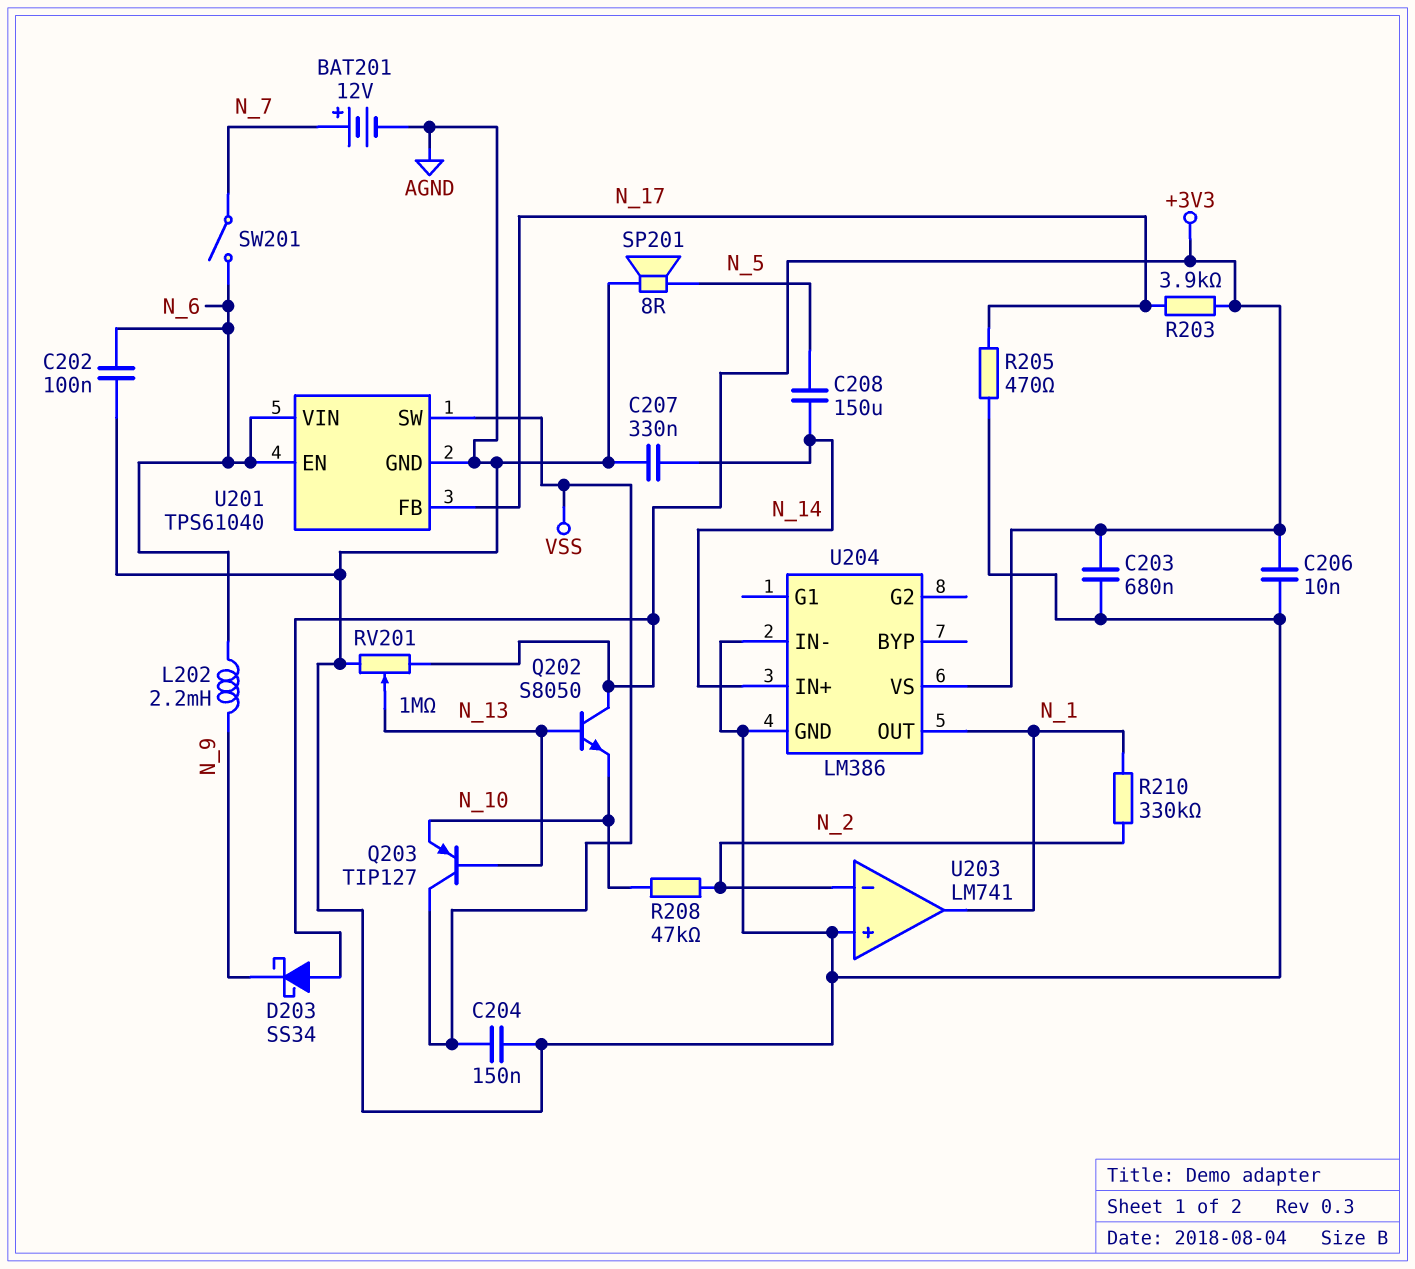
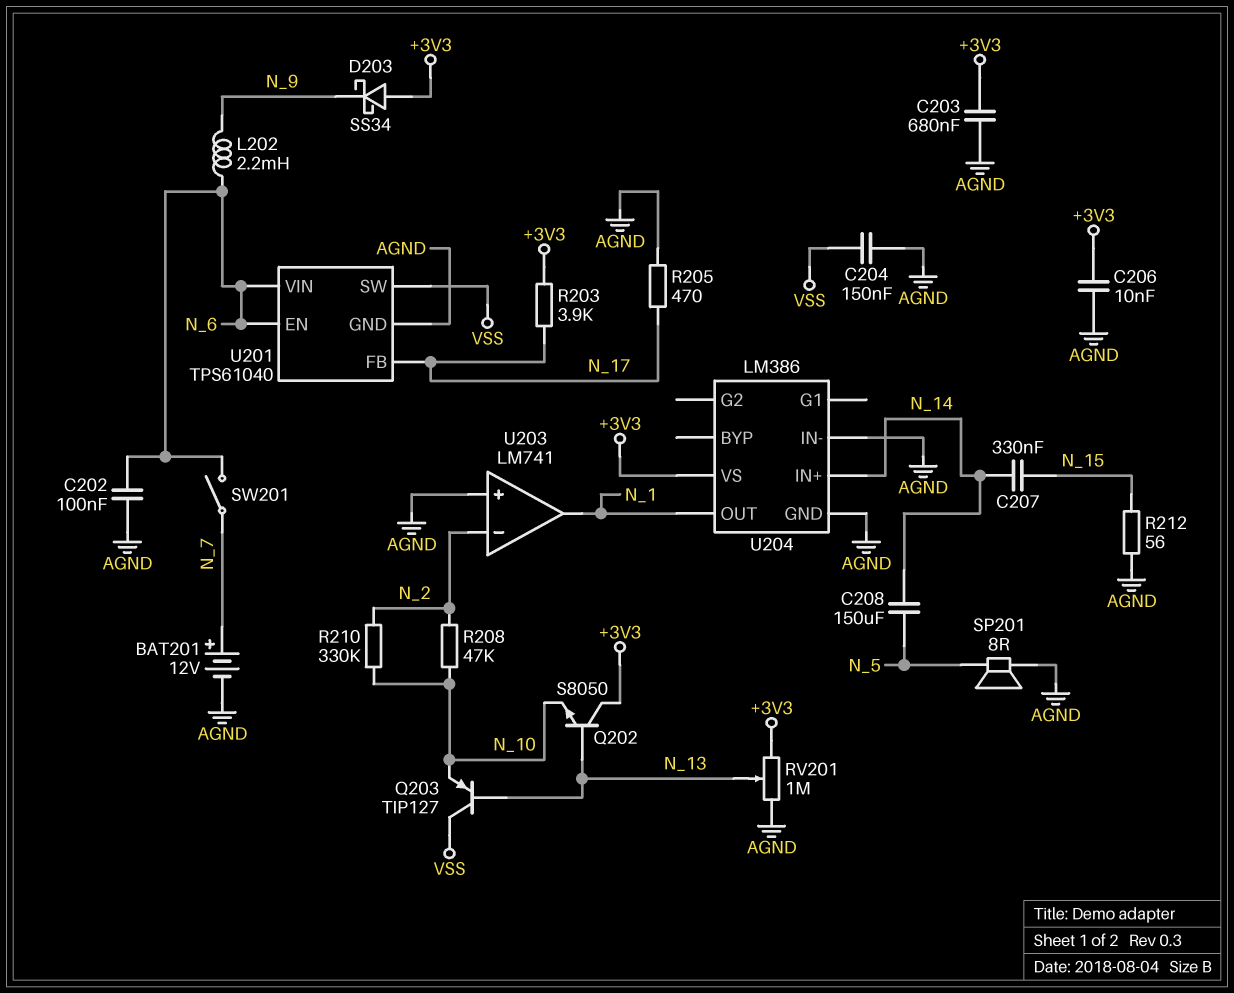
C207: 330nF (AGND, N_14) -> 330nF (N_14, N_15)
R210: 330k (N_1, N_2) -> 330k (N_2, N_10)
R212: none -> 56 (AGND, N_15)

